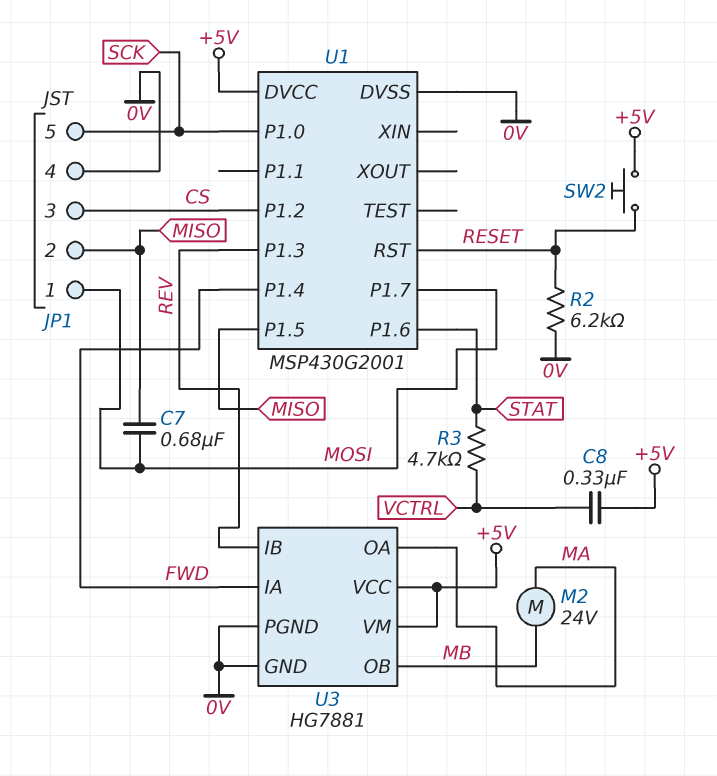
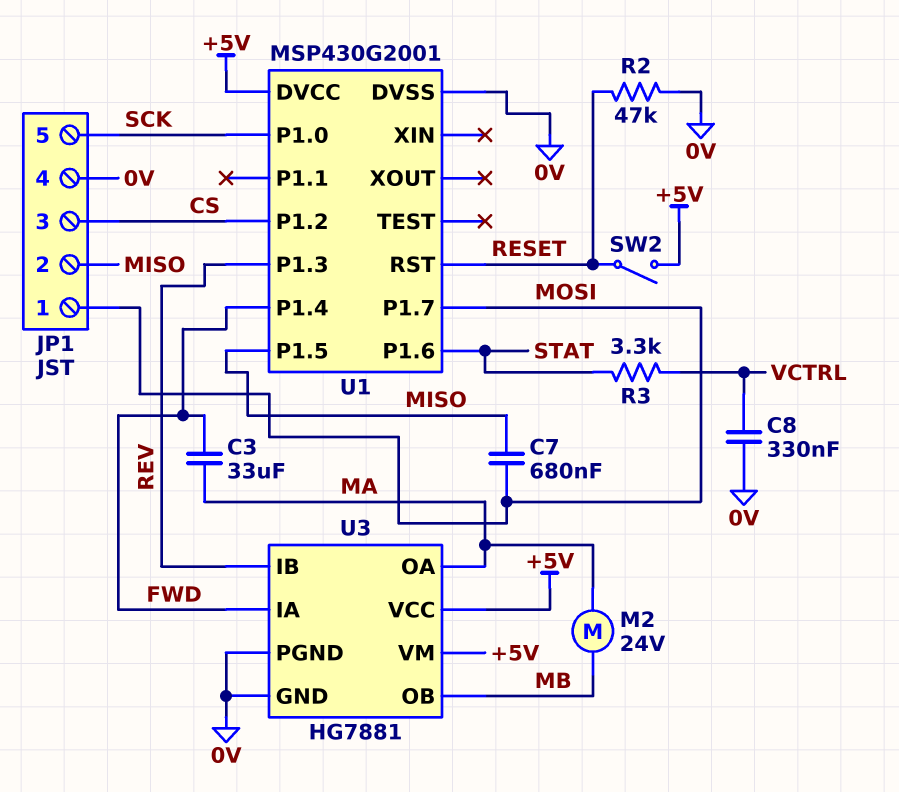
C3: none -> 33uF (FWD, MA)
C8: 330nF (+5V, VCTRL) -> 330nF (0V, VCTRL)
R2: 6.2k (0V, RESET) -> 47k (0V, RESET)
R3: 4.7k (STAT, VCTRL) -> 3.3k (STAT, VCTRL)
SW2: button (+5V, RESET) -> switch (+5V, RESET)

